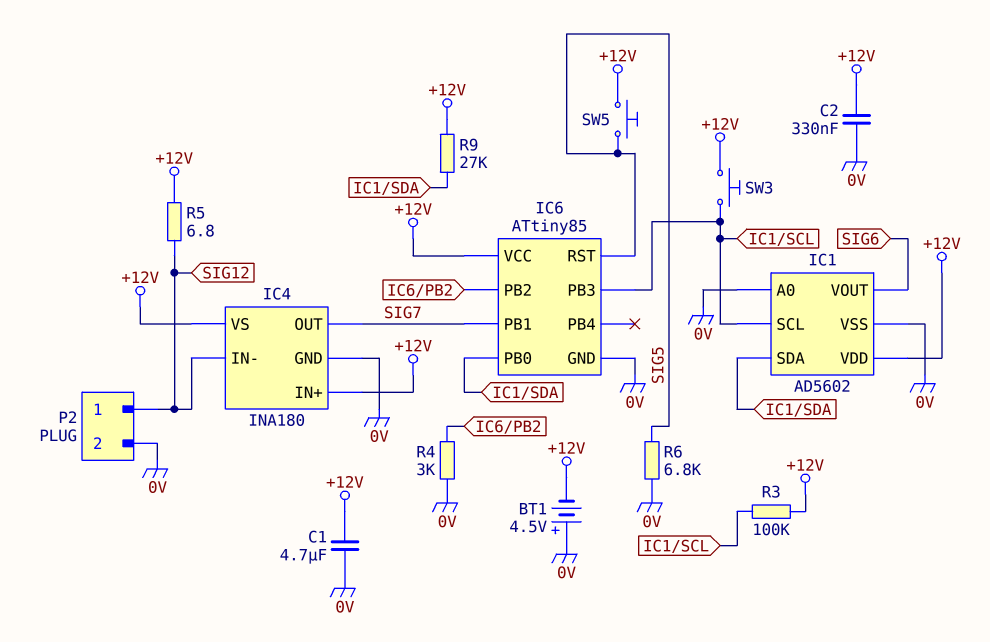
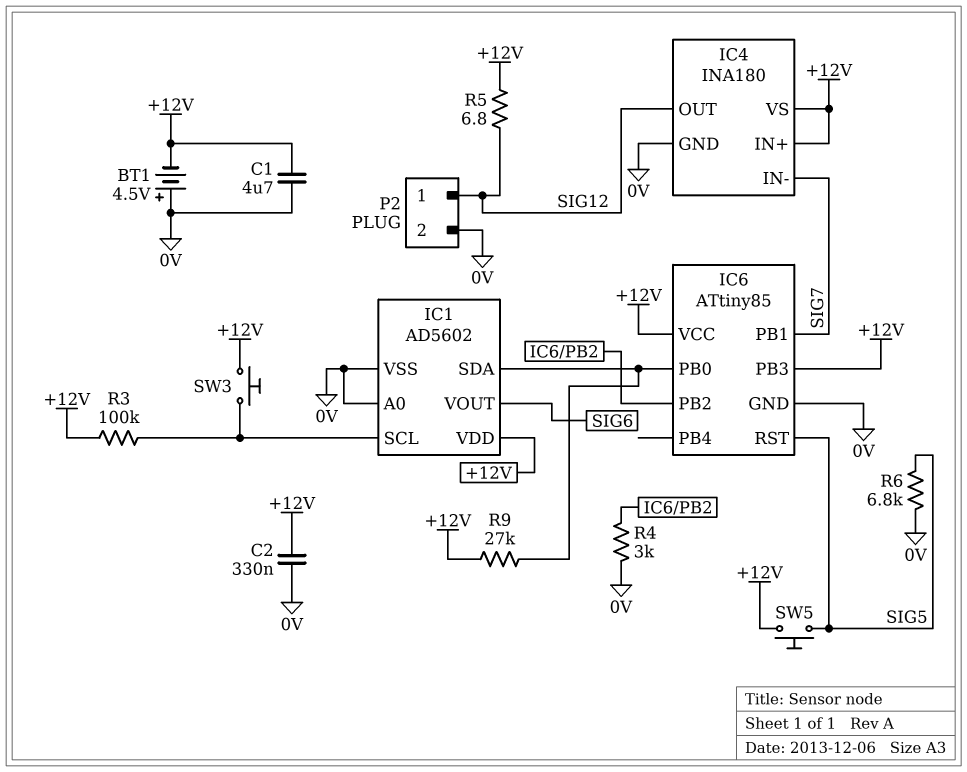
IC4 pin IN-: SIG12 -> SIG7
IC4 pin OUT: SIG7 -> SIG12
IC6 pin PB3: IC1/SCL -> +12V

